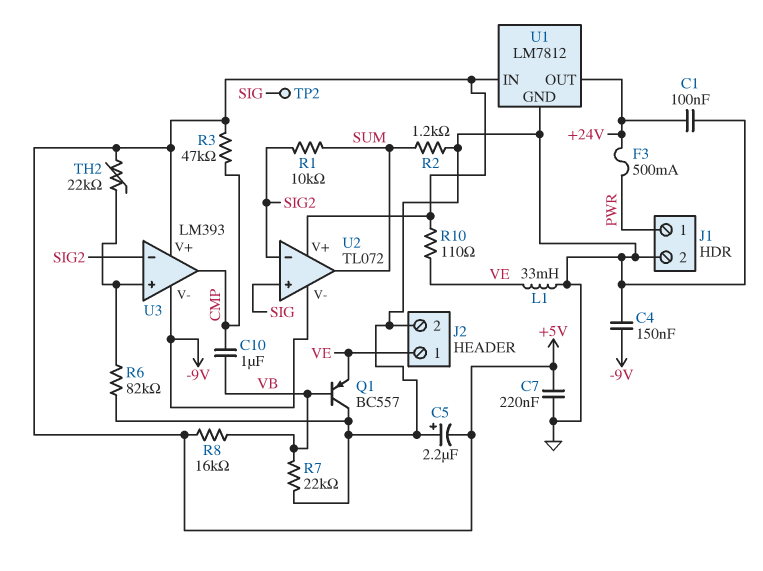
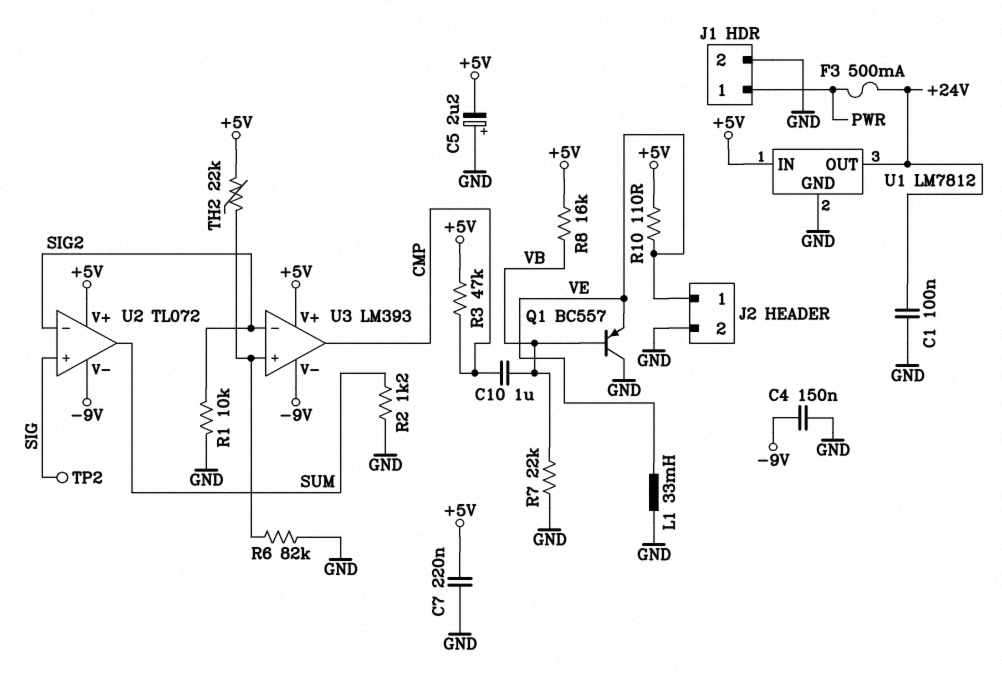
R1: 10k (SIG2, SUM) -> 10k (GND, SIG2)

